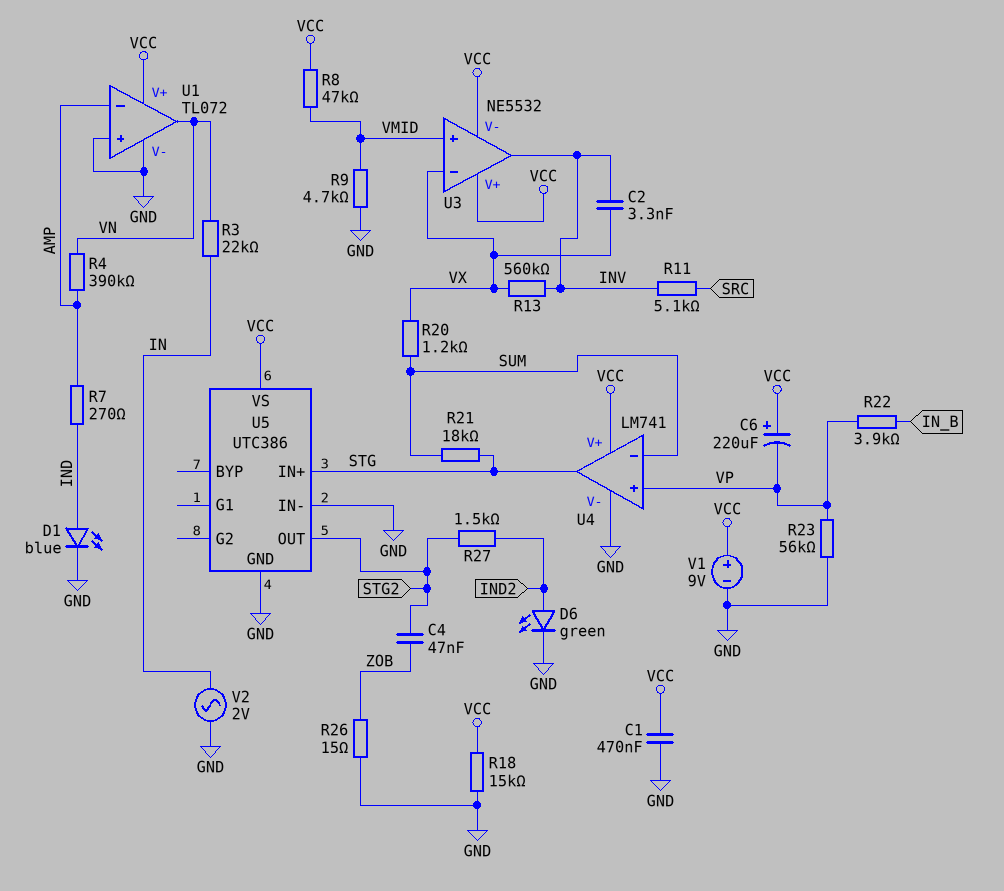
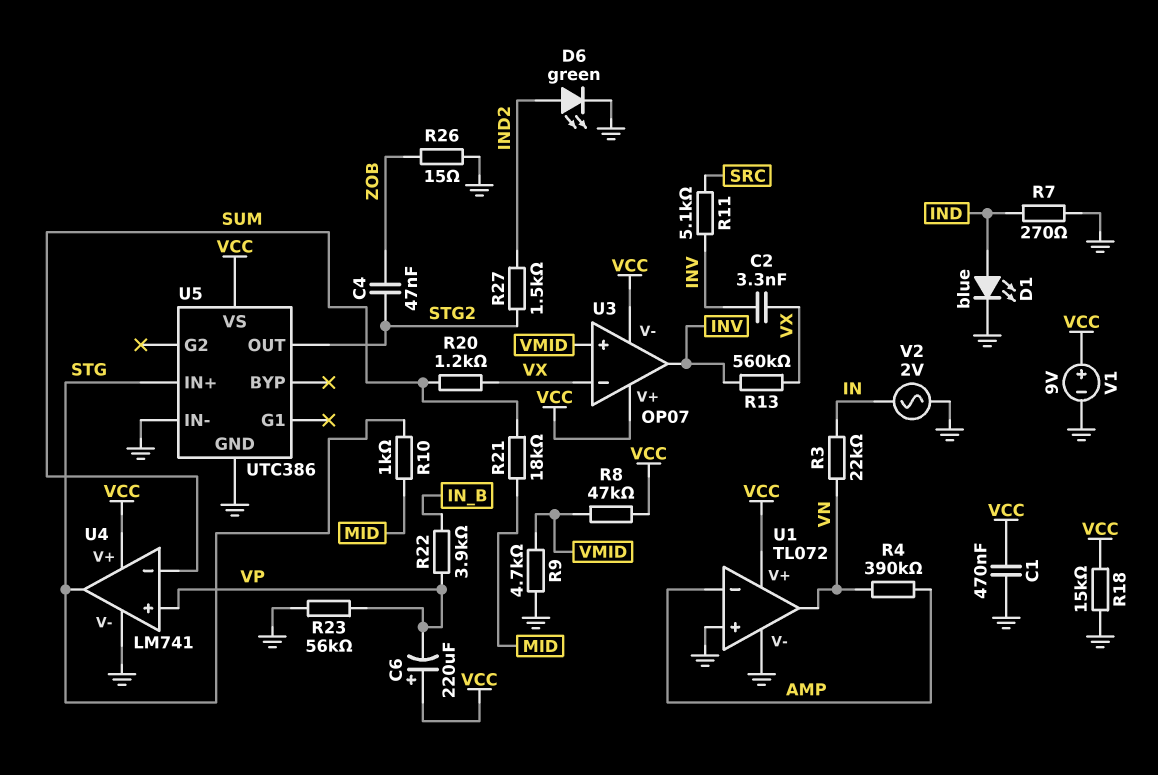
R7: 270 (AMP, IND) -> 270 (GND, IND)
R10: none -> 1k (MID, STG)
R21: 18k (STG, SUM) -> 18k (MID, SUM)
U3: NE5532 -> OP07

